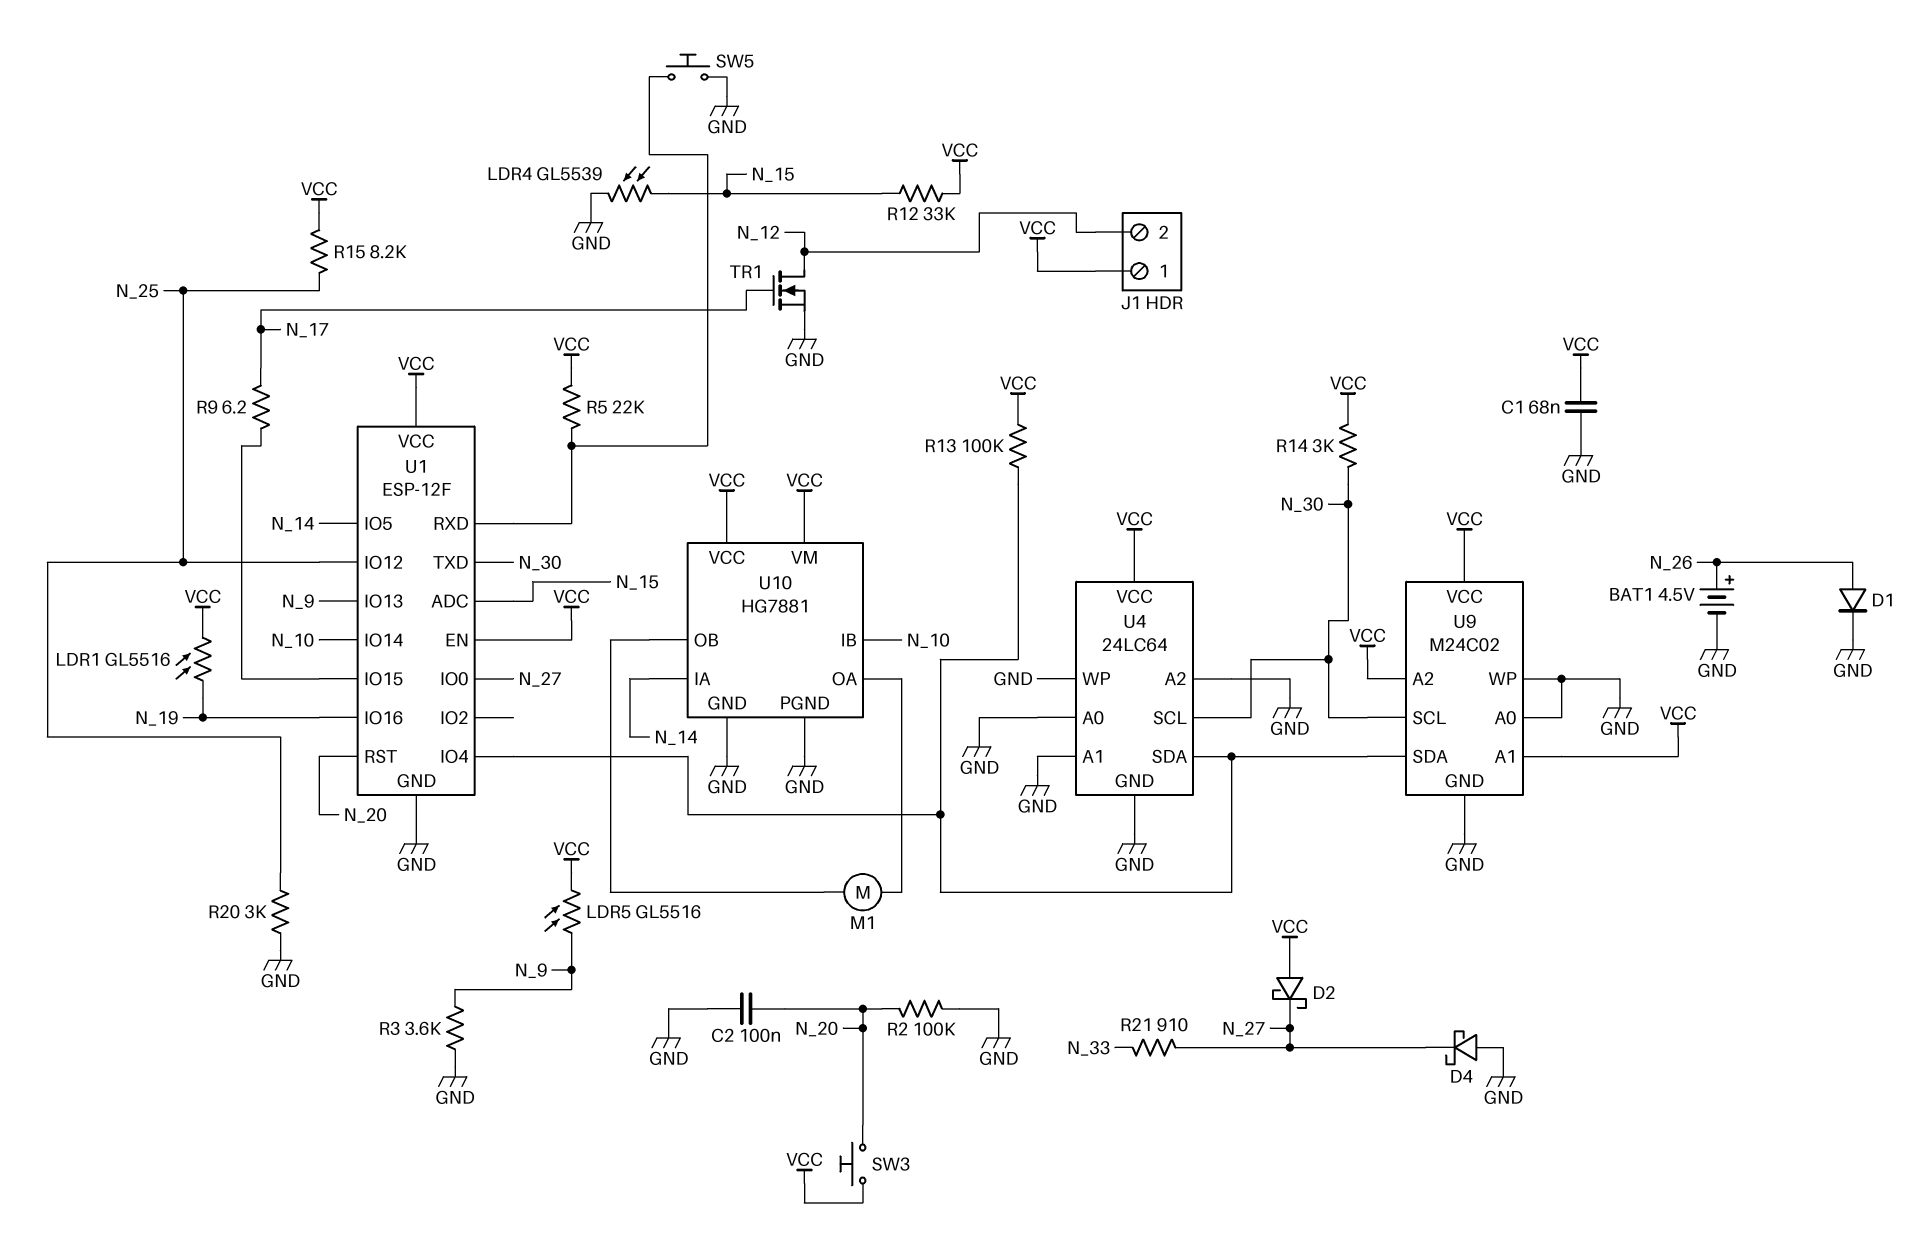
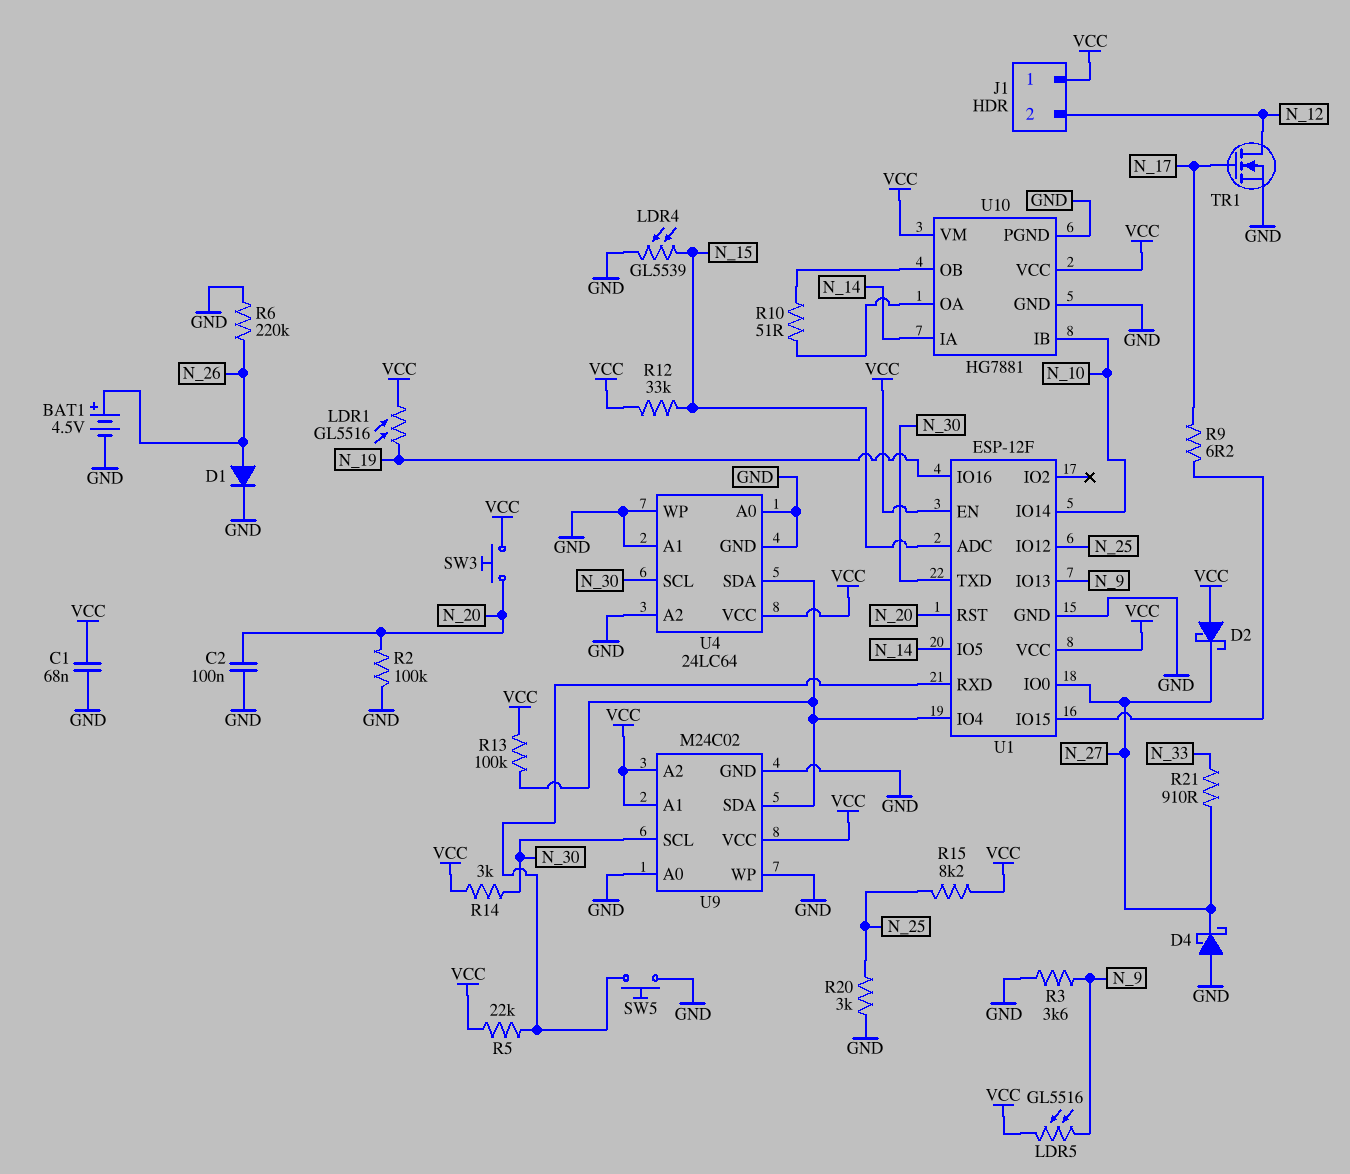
M1: motor (U10/OA, U10/OB) -> none
R6: none -> 220k (GND, N_26)
R10: none -> 51 (U10/OA, U10/OB)

